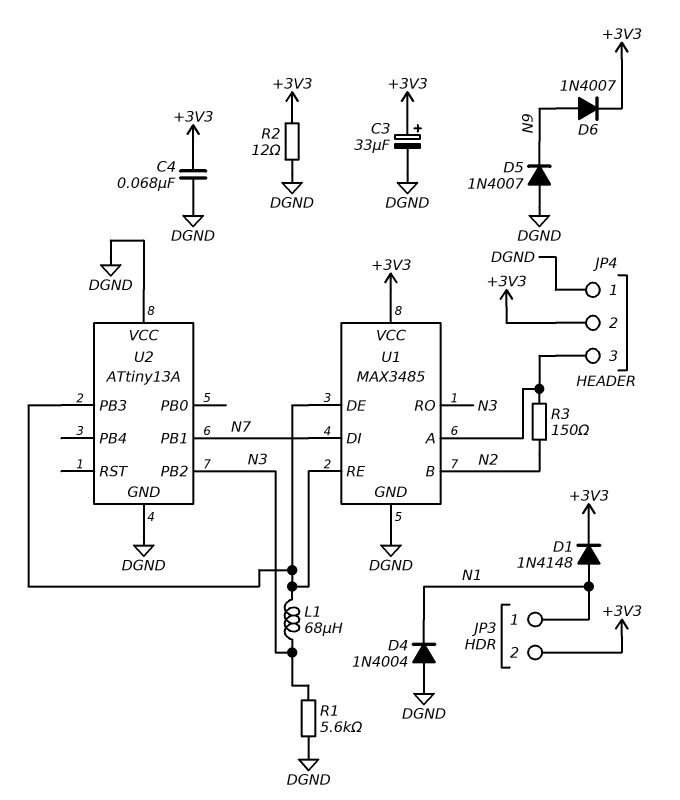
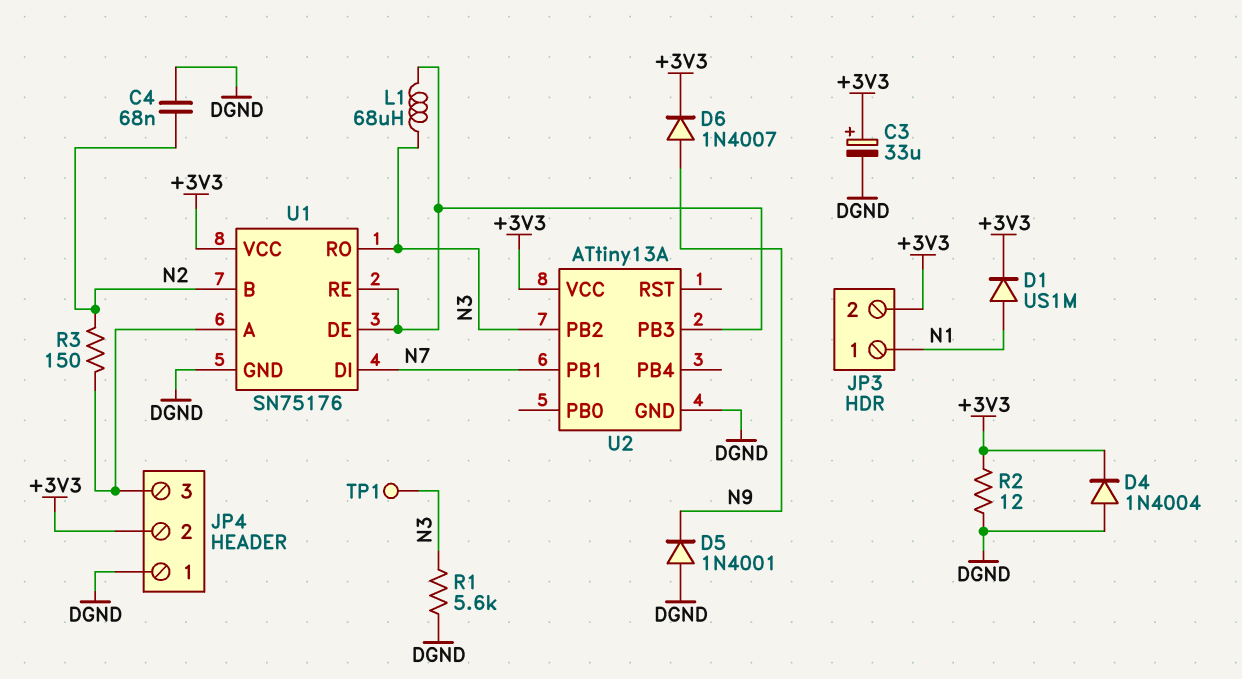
C4: 68nF (+3V3, DGND) -> 68nF (DGND, N2)
D1: diode 1N4148 (A N1, K +3V3) -> diode US1M (A N1, K +3V3)
D4: diode 1N4004 (A DGND, K N1) -> diode 1N4004 (A DGND, K +3V3)
D5: diode 1N4007 (A DGND, K N9) -> diode 1N4001 (A DGND, K N9)
TP1: none -> test point (N3)
U1: MAX3485 -> SN75176
U2 pin VCC: DGND -> +3V3

